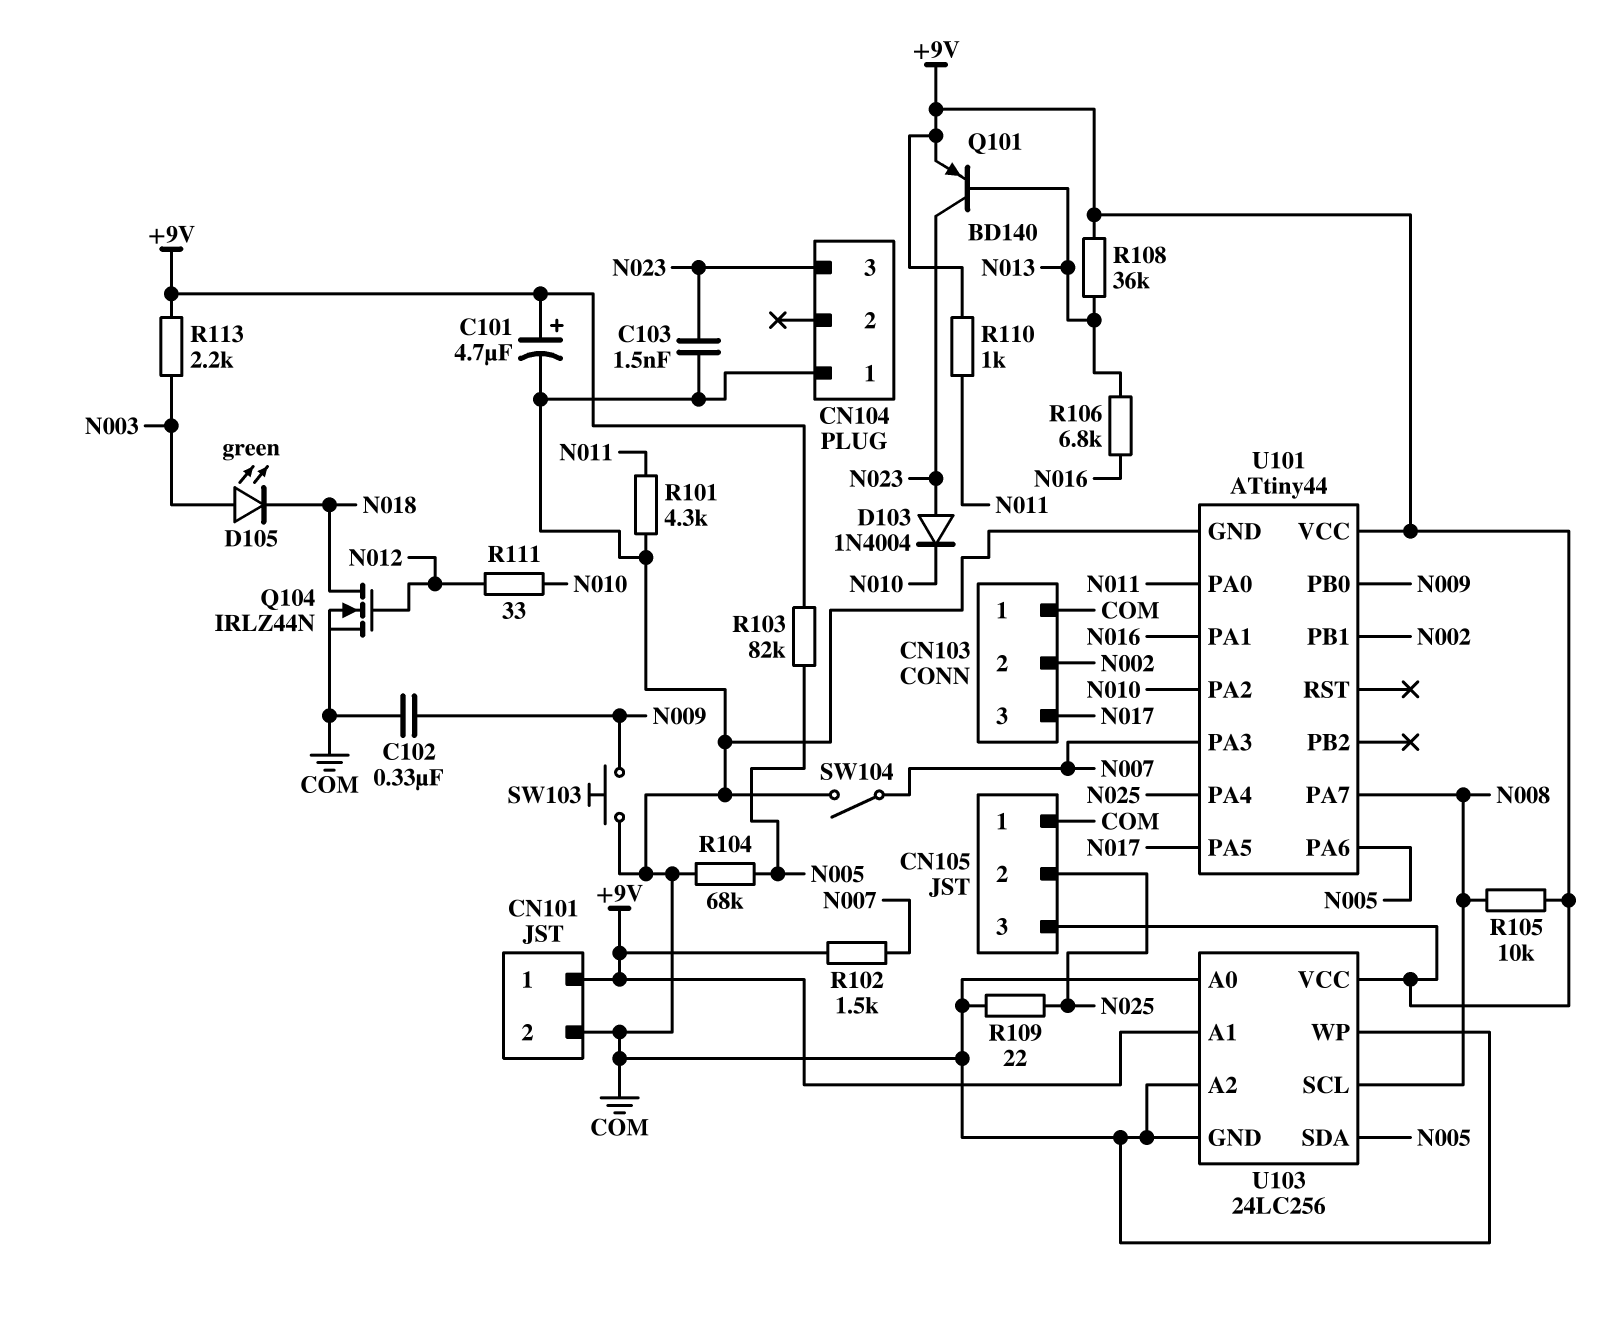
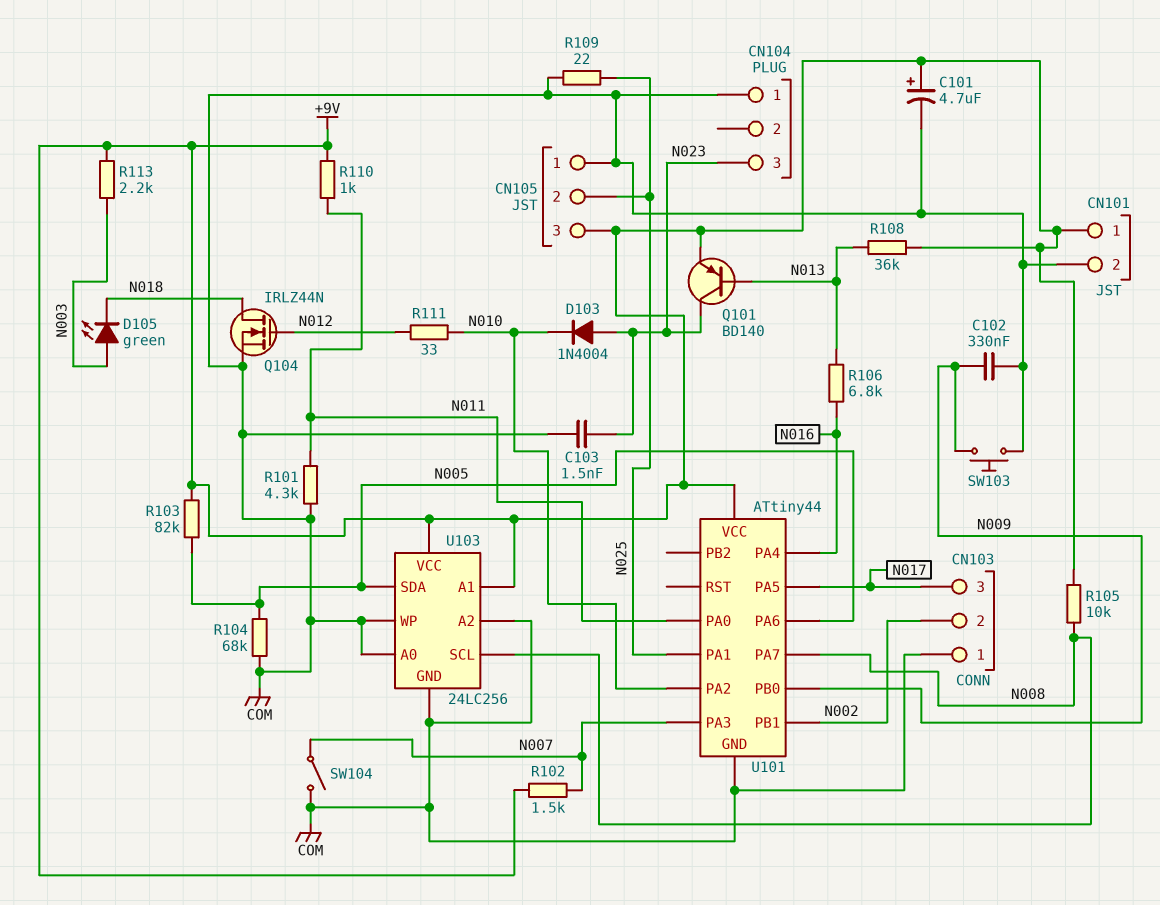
U101 pin PA1: N016 -> N025
U101 pin PA4: N025 -> N016

